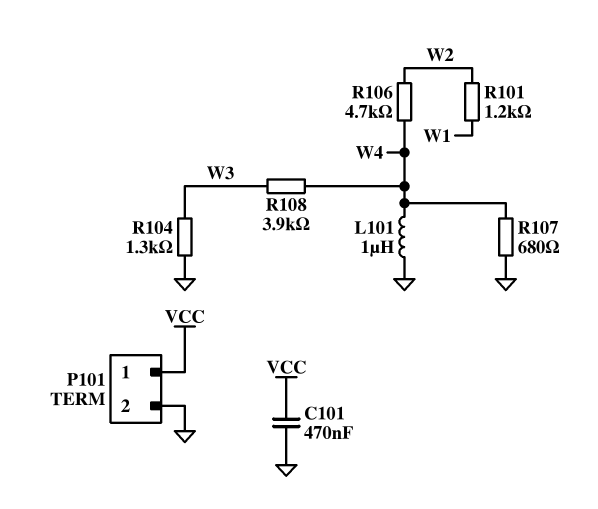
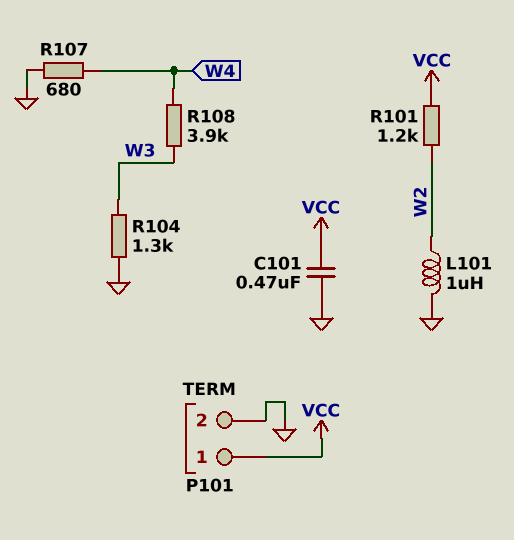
L101: 1uH (GND, W4) -> 1uH (GND, W2)
R101: 1.2k (W1, W2) -> 1.2k (VCC, W2)
R106: 4.7k (W2, W4) -> none

